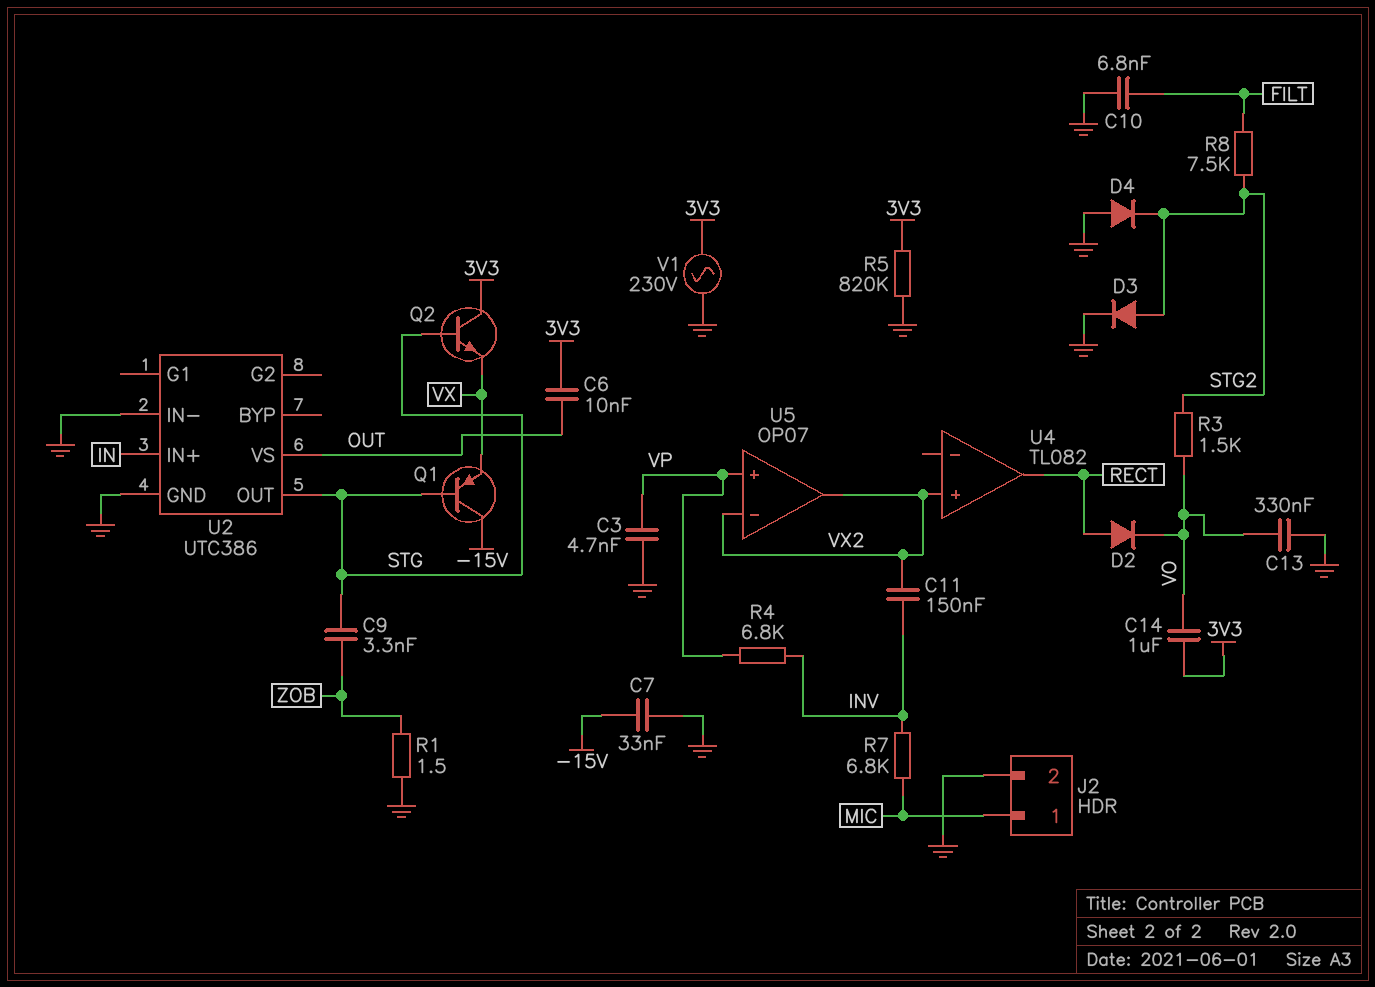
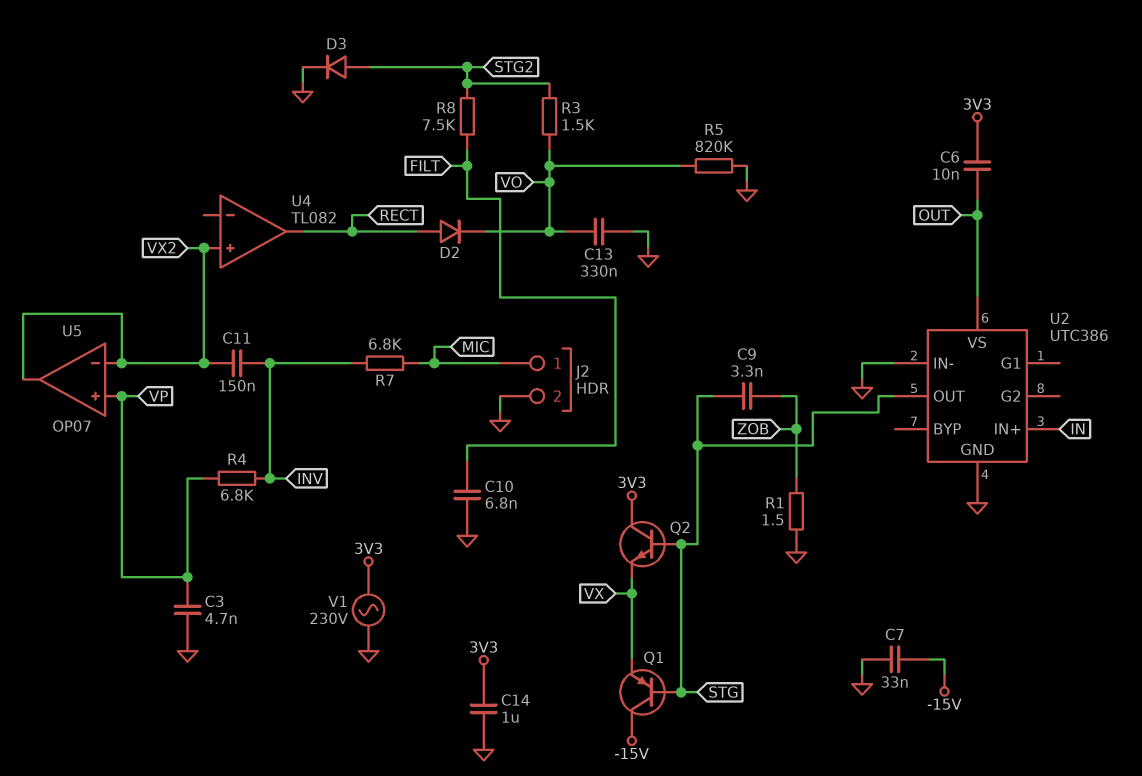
C14: 1uF (3V3, VO) -> 1uF (3V3, GND)
D4: diode (A GND, K STG2) -> none
R5: 820k (3V3, GND) -> 820k (GND, VO)

